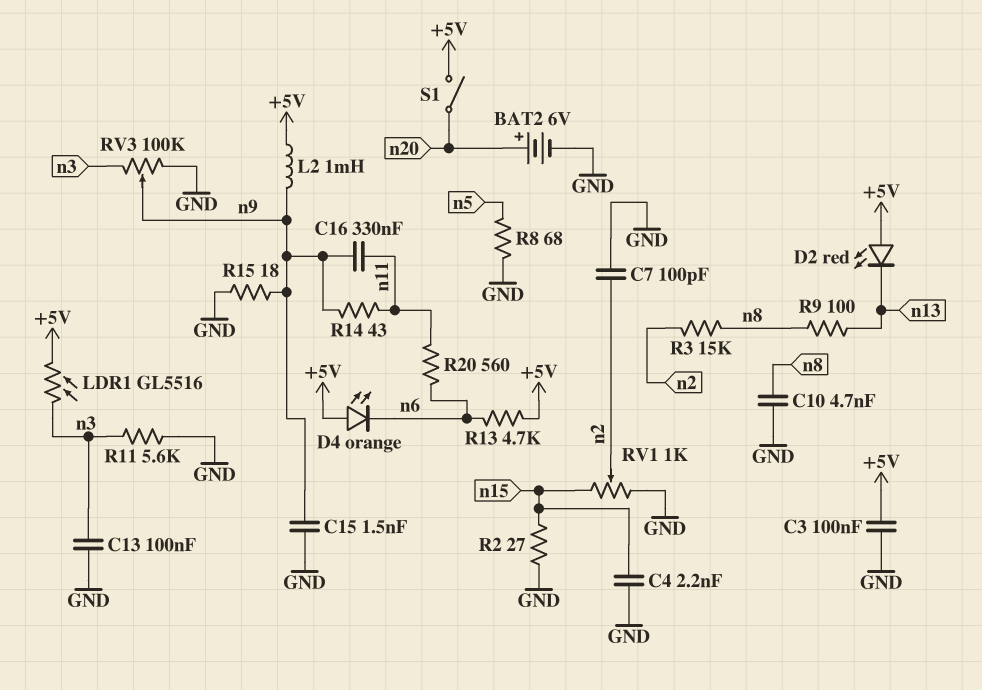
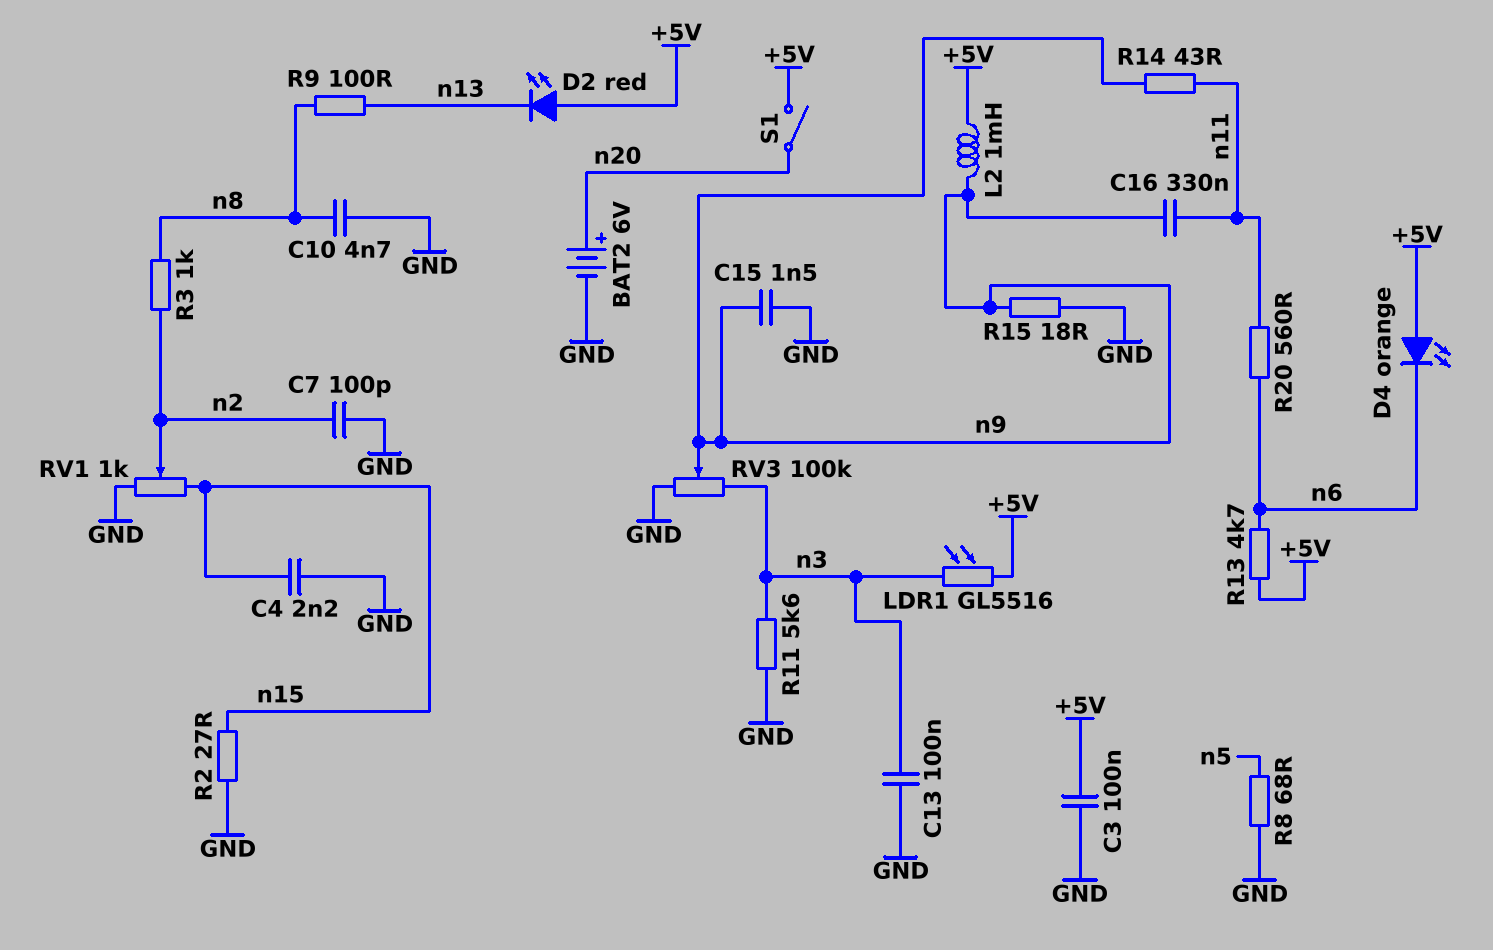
R3: 15k (n2, n8) -> 1k (n2, n8)

